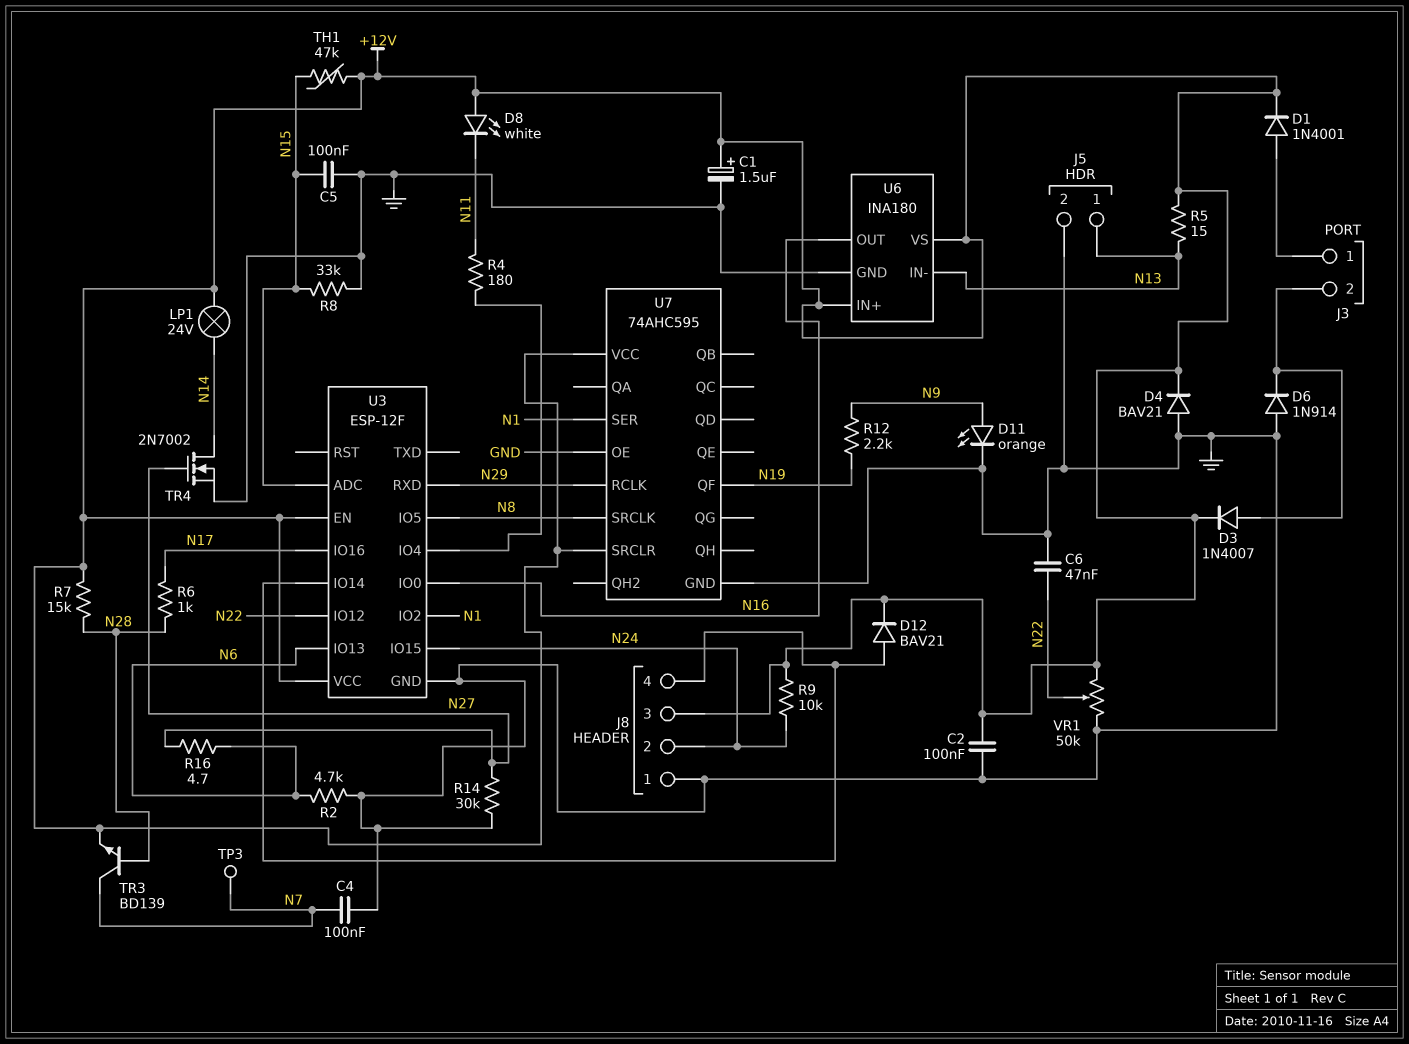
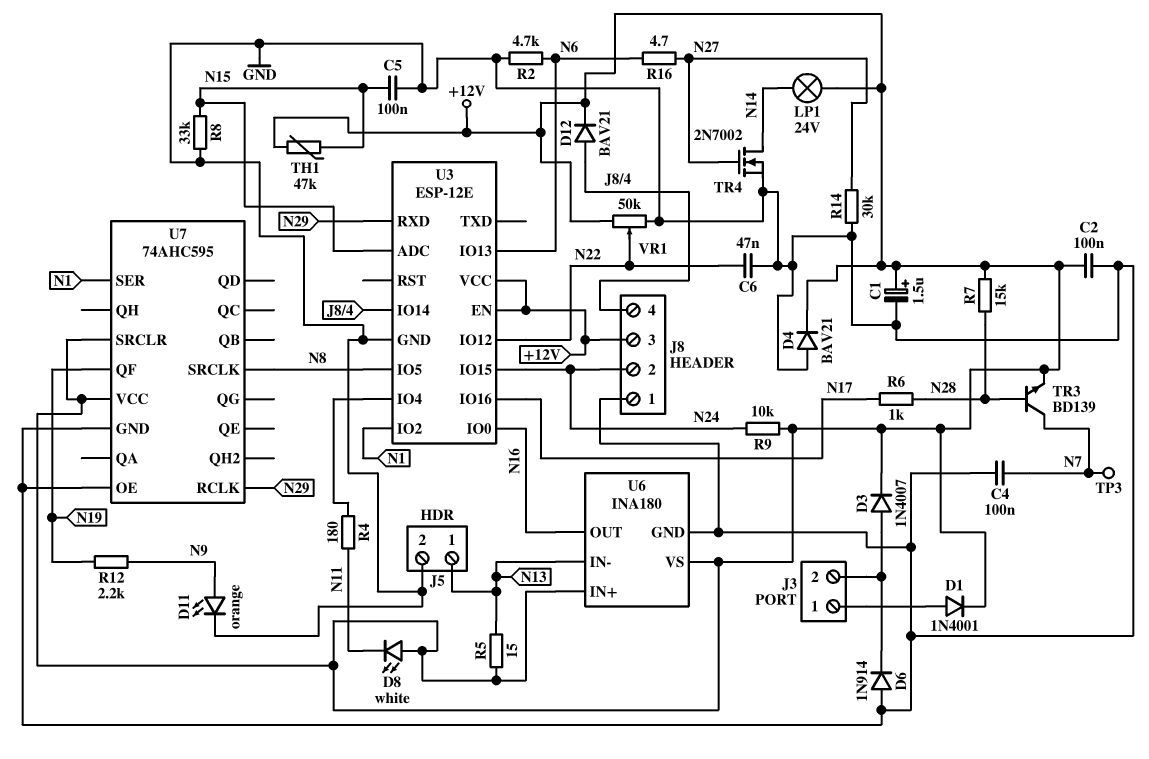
U3: ESP-12F -> ESP-12E

